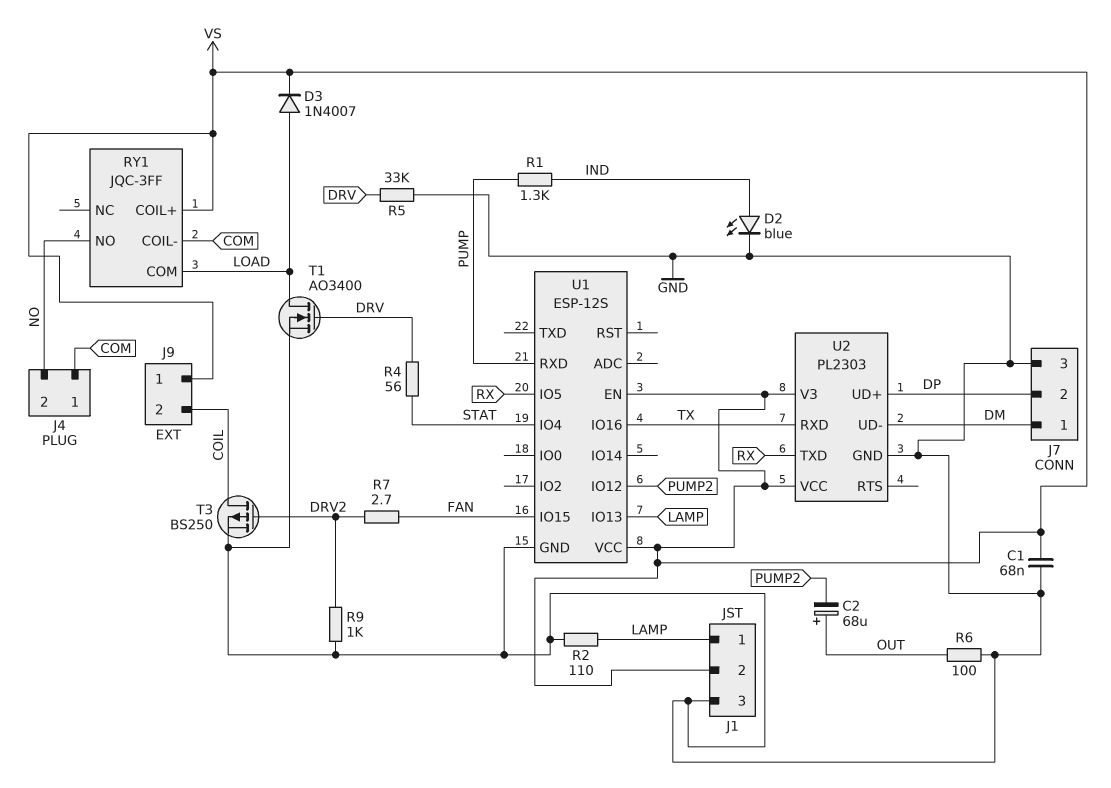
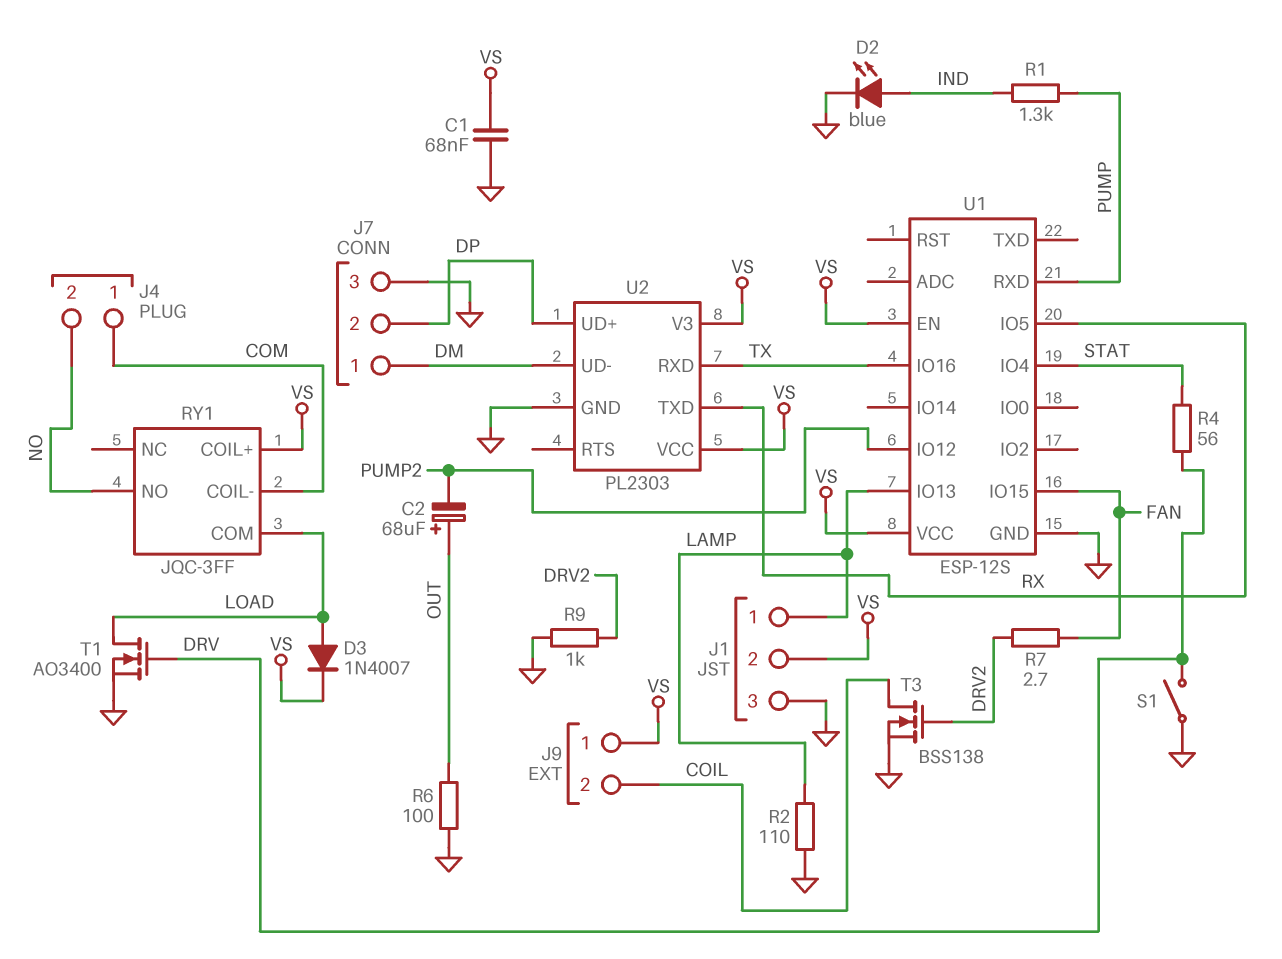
R5: 33k (DRV, GND) -> none
S1: none -> switch (DRV, GND)
T3: PMOS BS250 (G DRV2, D COIL, S GND) -> NMOS BSS138 (G DRV2, D COIL, S GND)

